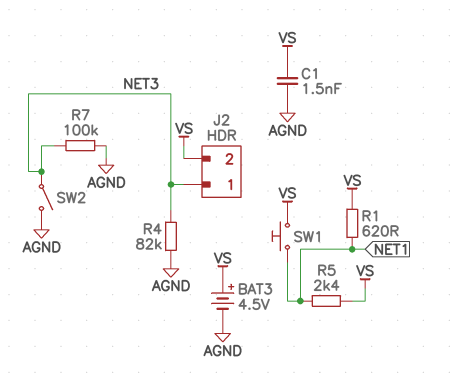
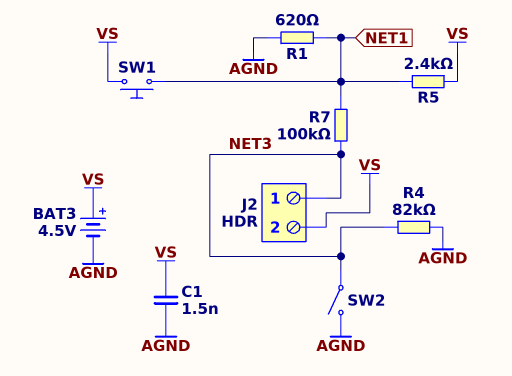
R1: 620 (NET1, VS) -> 620 (AGND, NET1)
R7: 100k (AGND, NET3) -> 100k (NET1, NET3)

